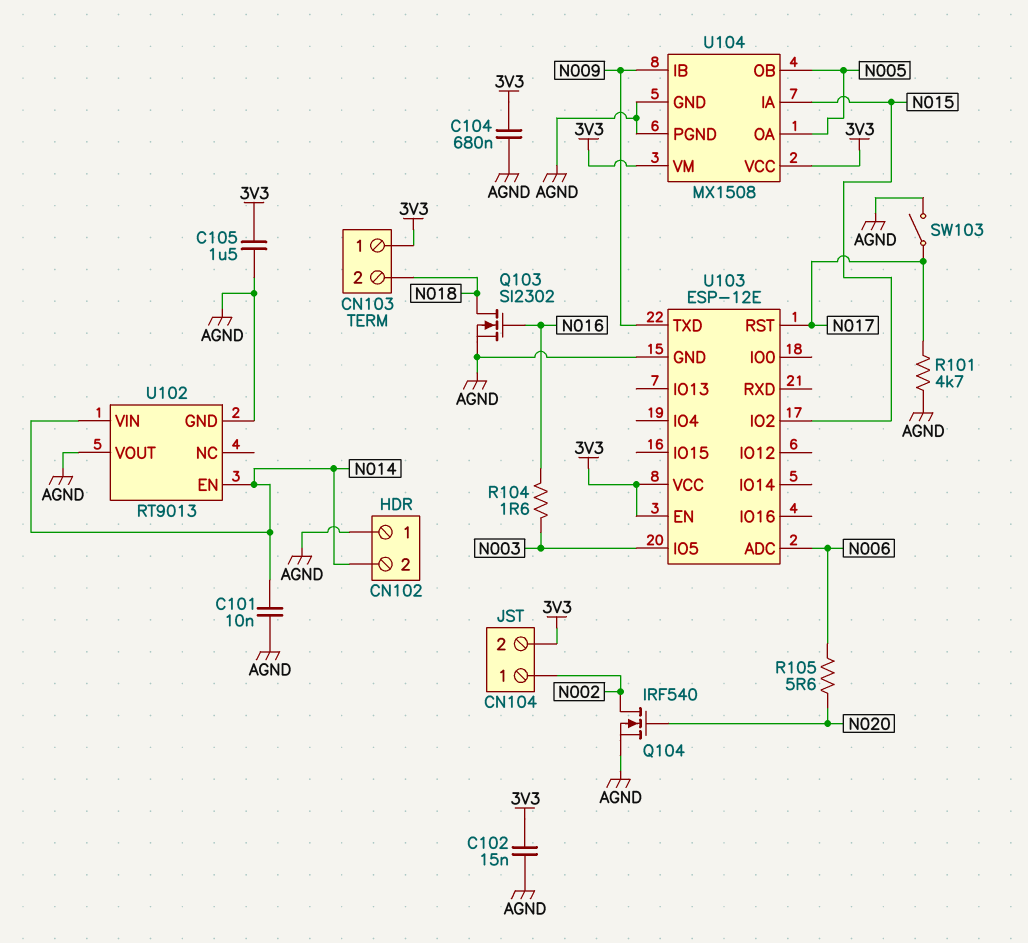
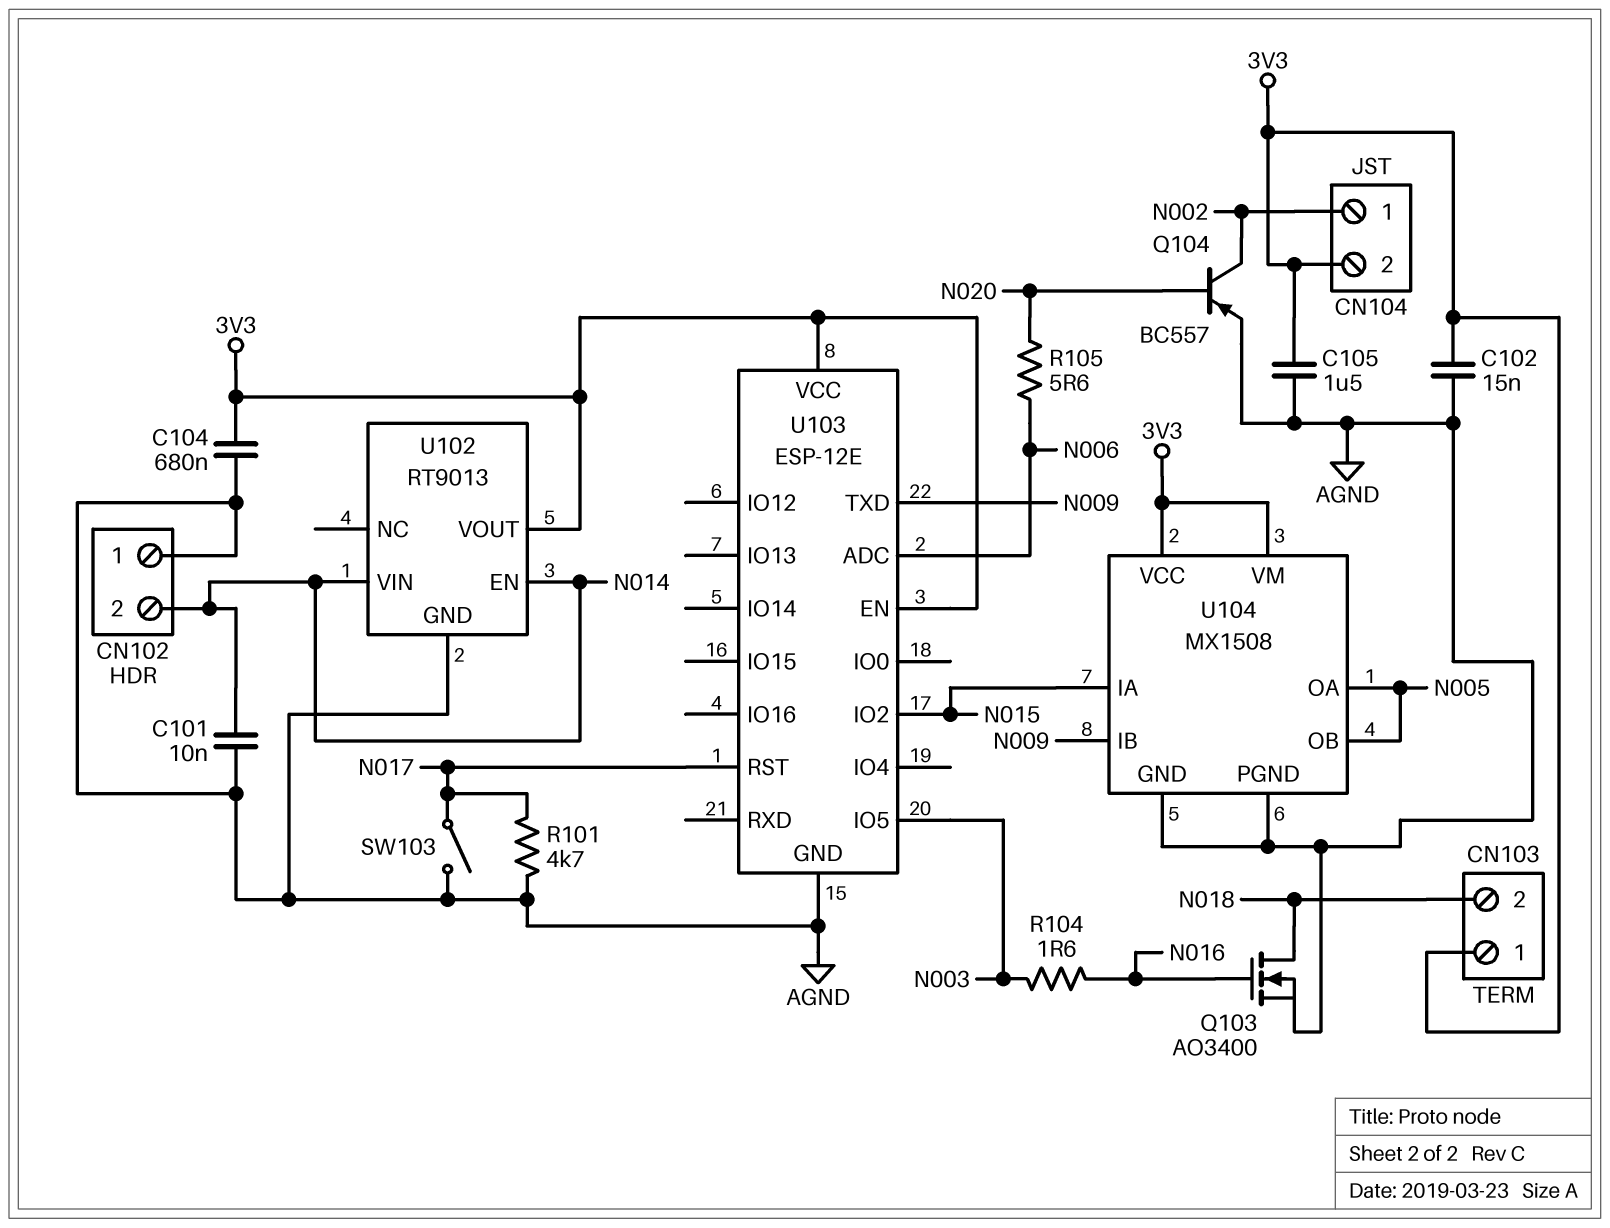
Q103: NMOS SI2302 (G N016, D N018, S AGND) -> NMOS AO3400 (G N016, D N018, S AGND)
Q104: NMOS IRF540 (G N020, D N002, S AGND) -> PNP BC557 (B N020, C N002, E AGND)
U102 pin VOUT: AGND -> 3V3

